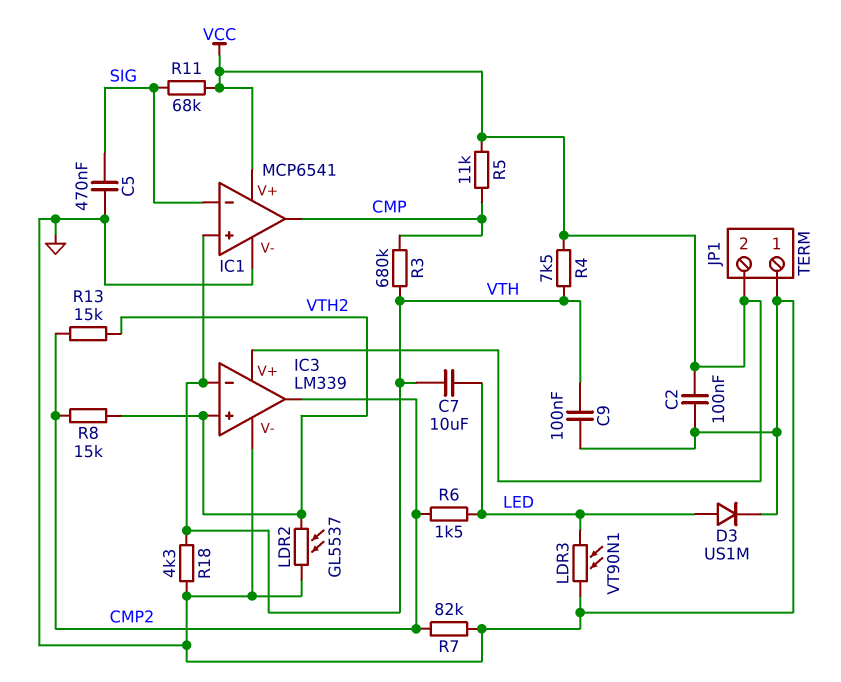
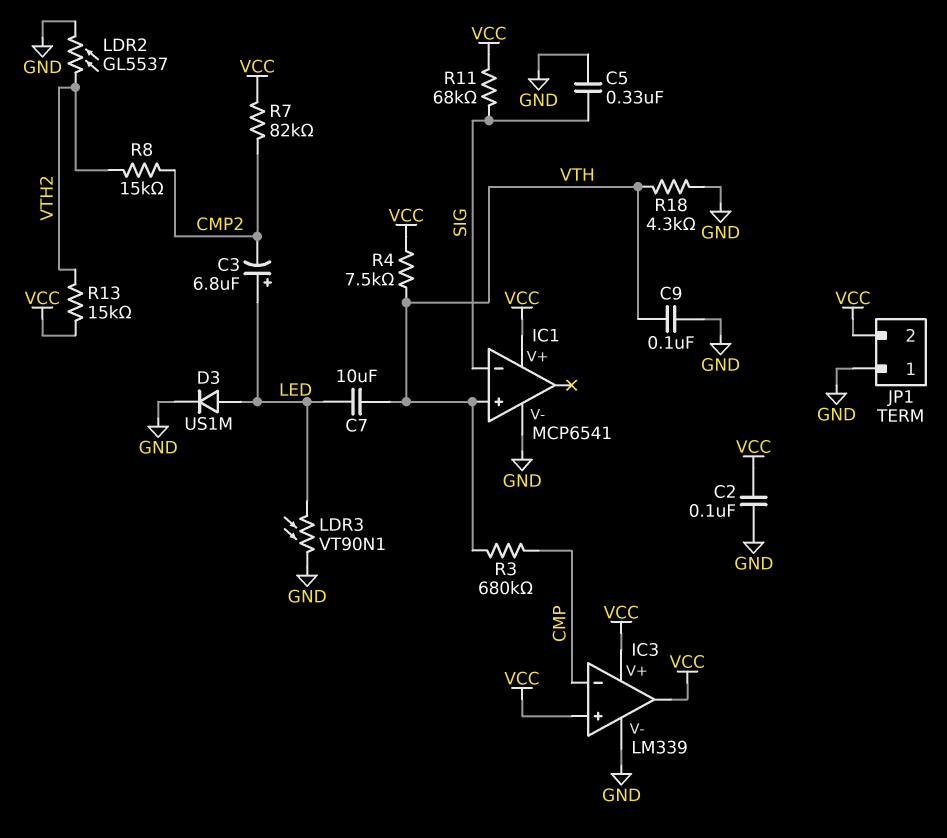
C3: none -> 6.8uF (plus LED, minus CMP2)
C5: 470nF (GND, SIG) -> 330nF (GND, SIG)
IC1 pin out: CMP -> none
IC3 pin in+: VTH2 -> VCC
IC3 pin in-: VTH -> CMP
IC3 pin out: CMP2 -> VCC
R5: 11k (CMP, VCC) -> none
R6: 1.5k (CMP2, LED) -> none
R7: 82k (CMP2, GND) -> 82k (CMP2, VCC)
R13: 15k (CMP2, VTH2) -> 15k (VCC, VTH2)

